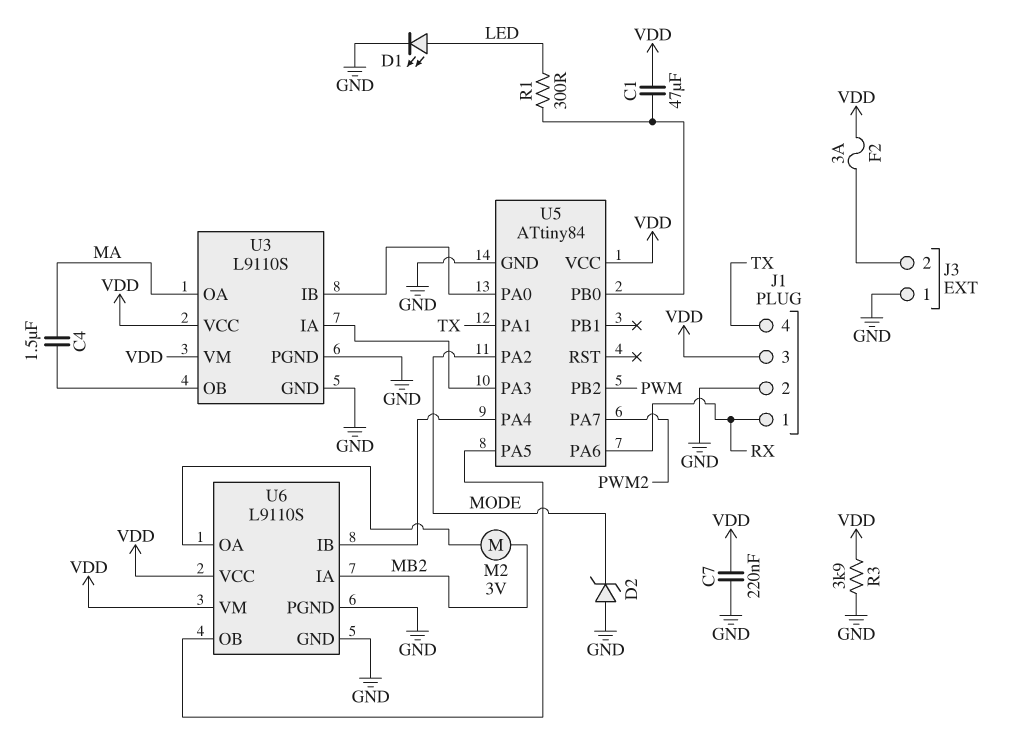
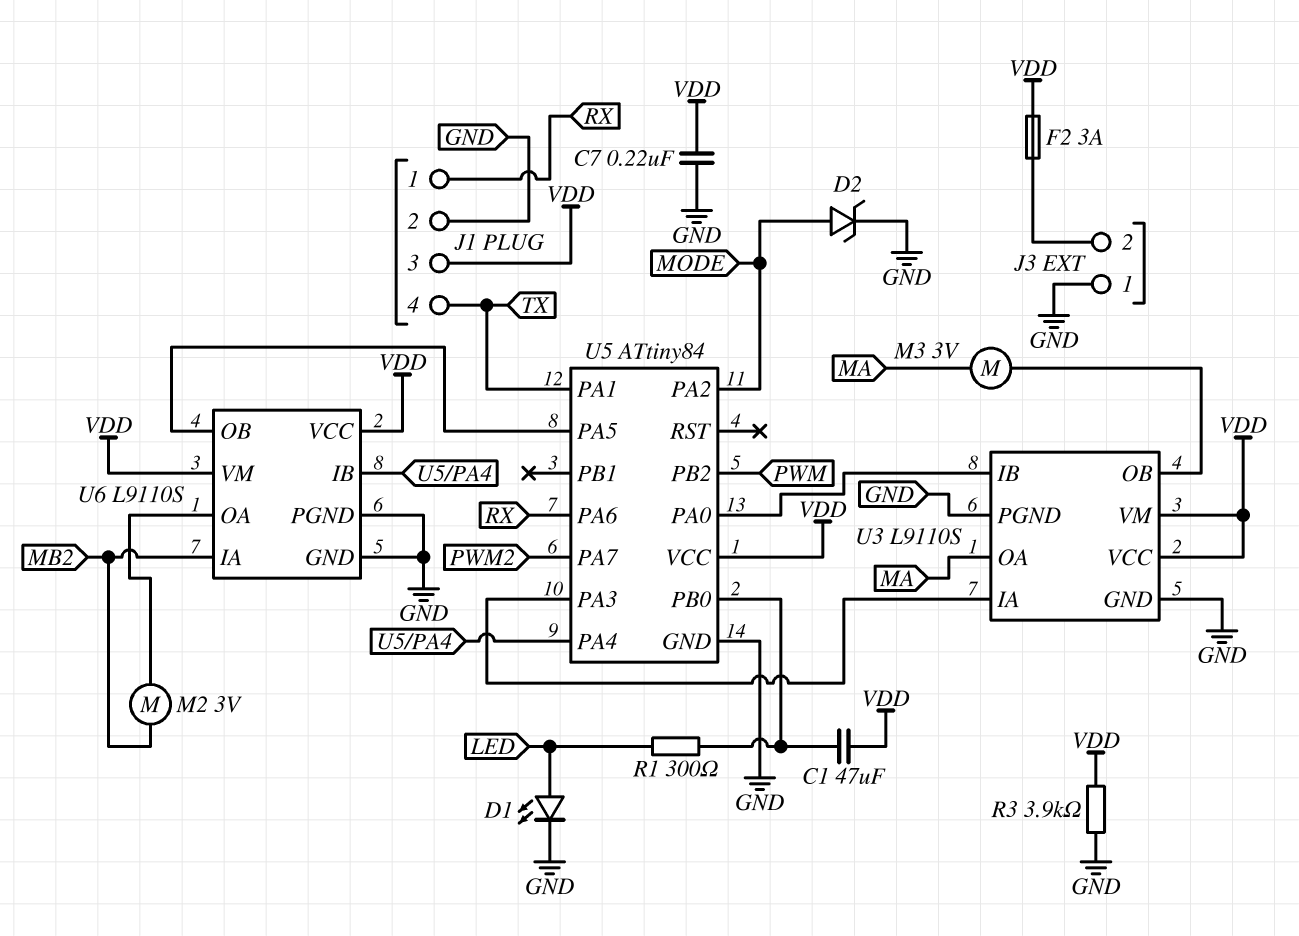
C4: 1.5uF (MA, U3/OB) -> none
D2: zener (A GND, K MODE) -> zener (A MODE, K GND)
M3: none -> motor 3V (MA, U3/OB)

